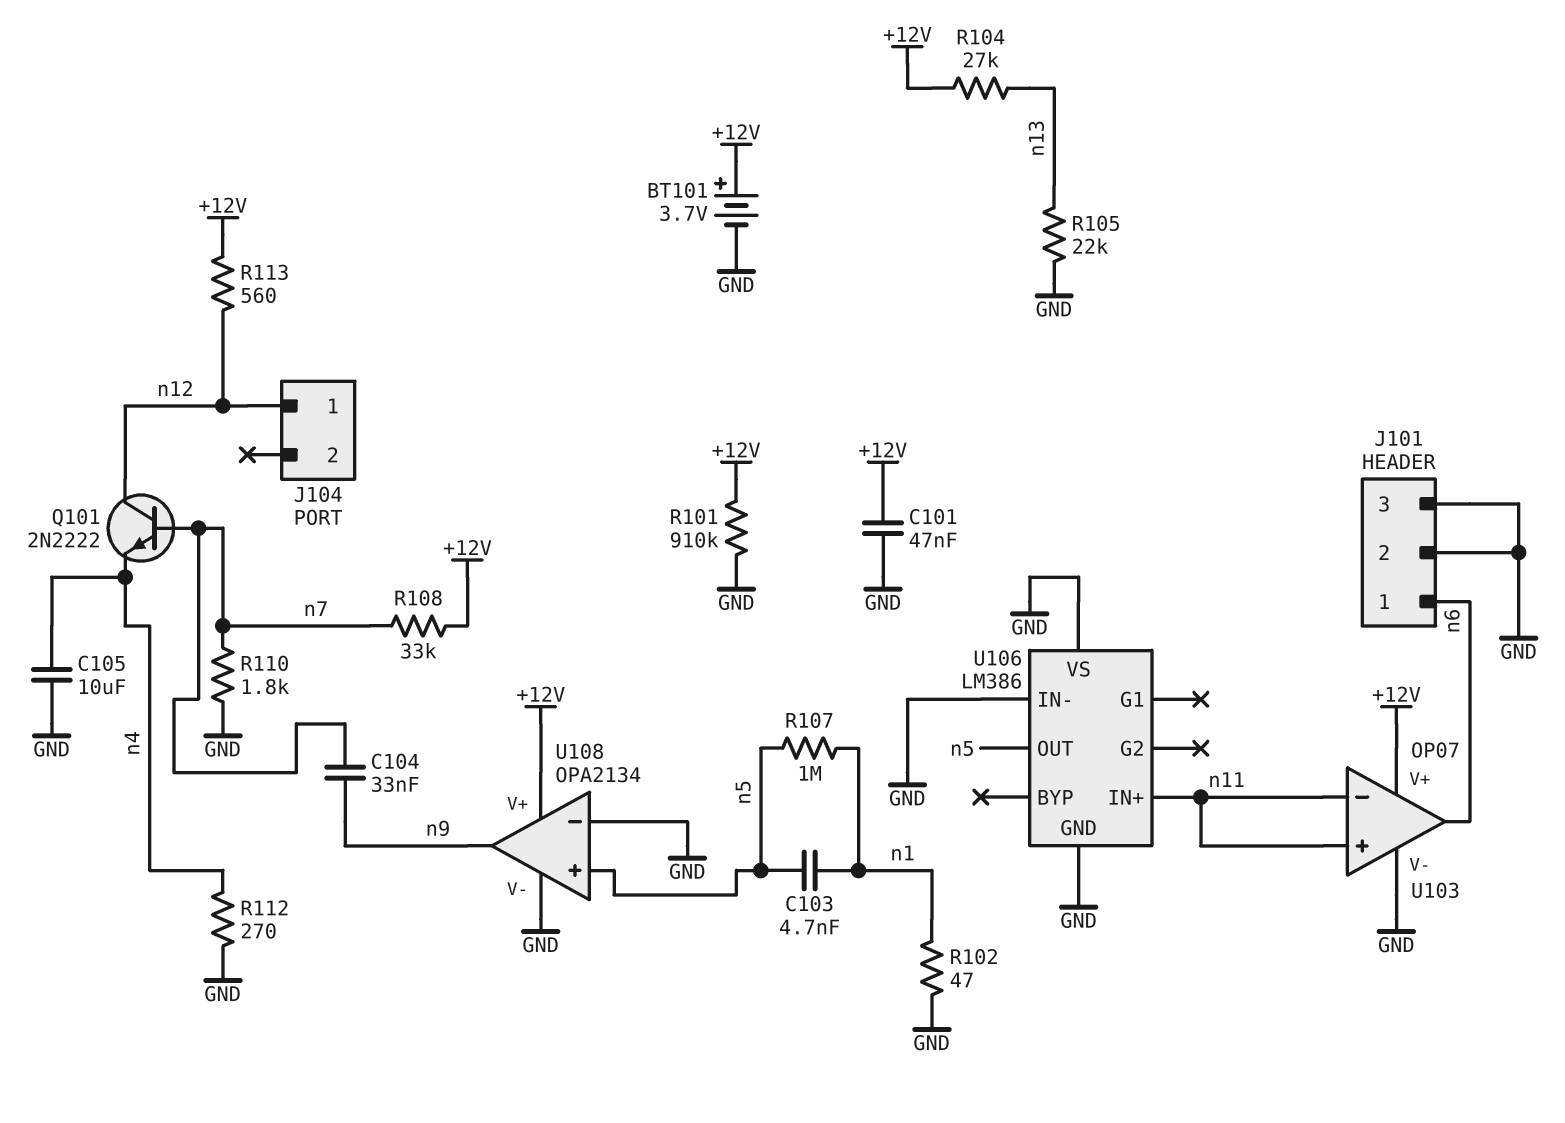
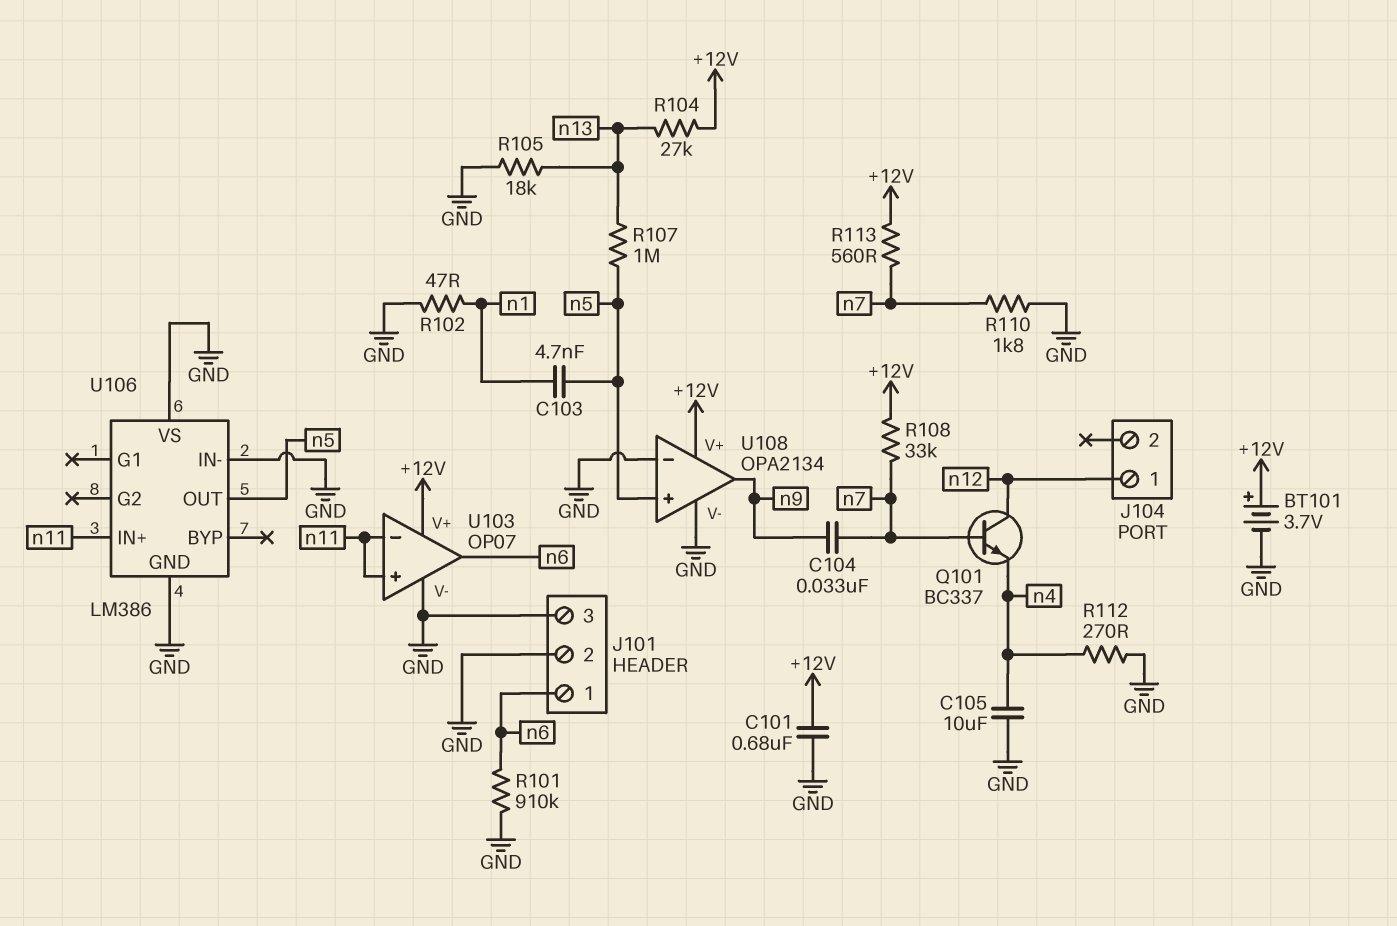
C101: 47nF (+12V, GND) -> 680nF (+12V, GND)
Q101: NPN 2N2222 (B n7, C n12, E n4) -> NPN BC337 (B n7, C n12, E n4)
R101: 910k (+12V, GND) -> 910k (GND, n6)
R105: 22k (GND, n13) -> 18k (GND, n13)
R107: 1M (n1, n5) -> 1M (n5, n13)
R113: 560 (+12V, n12) -> 560 (+12V, n7)

